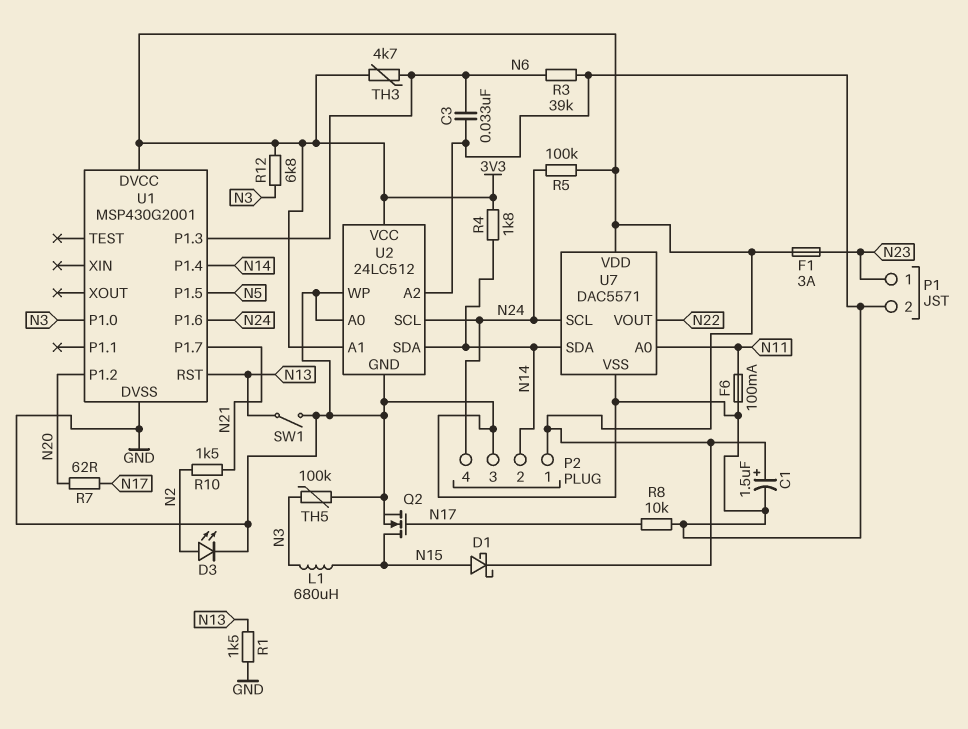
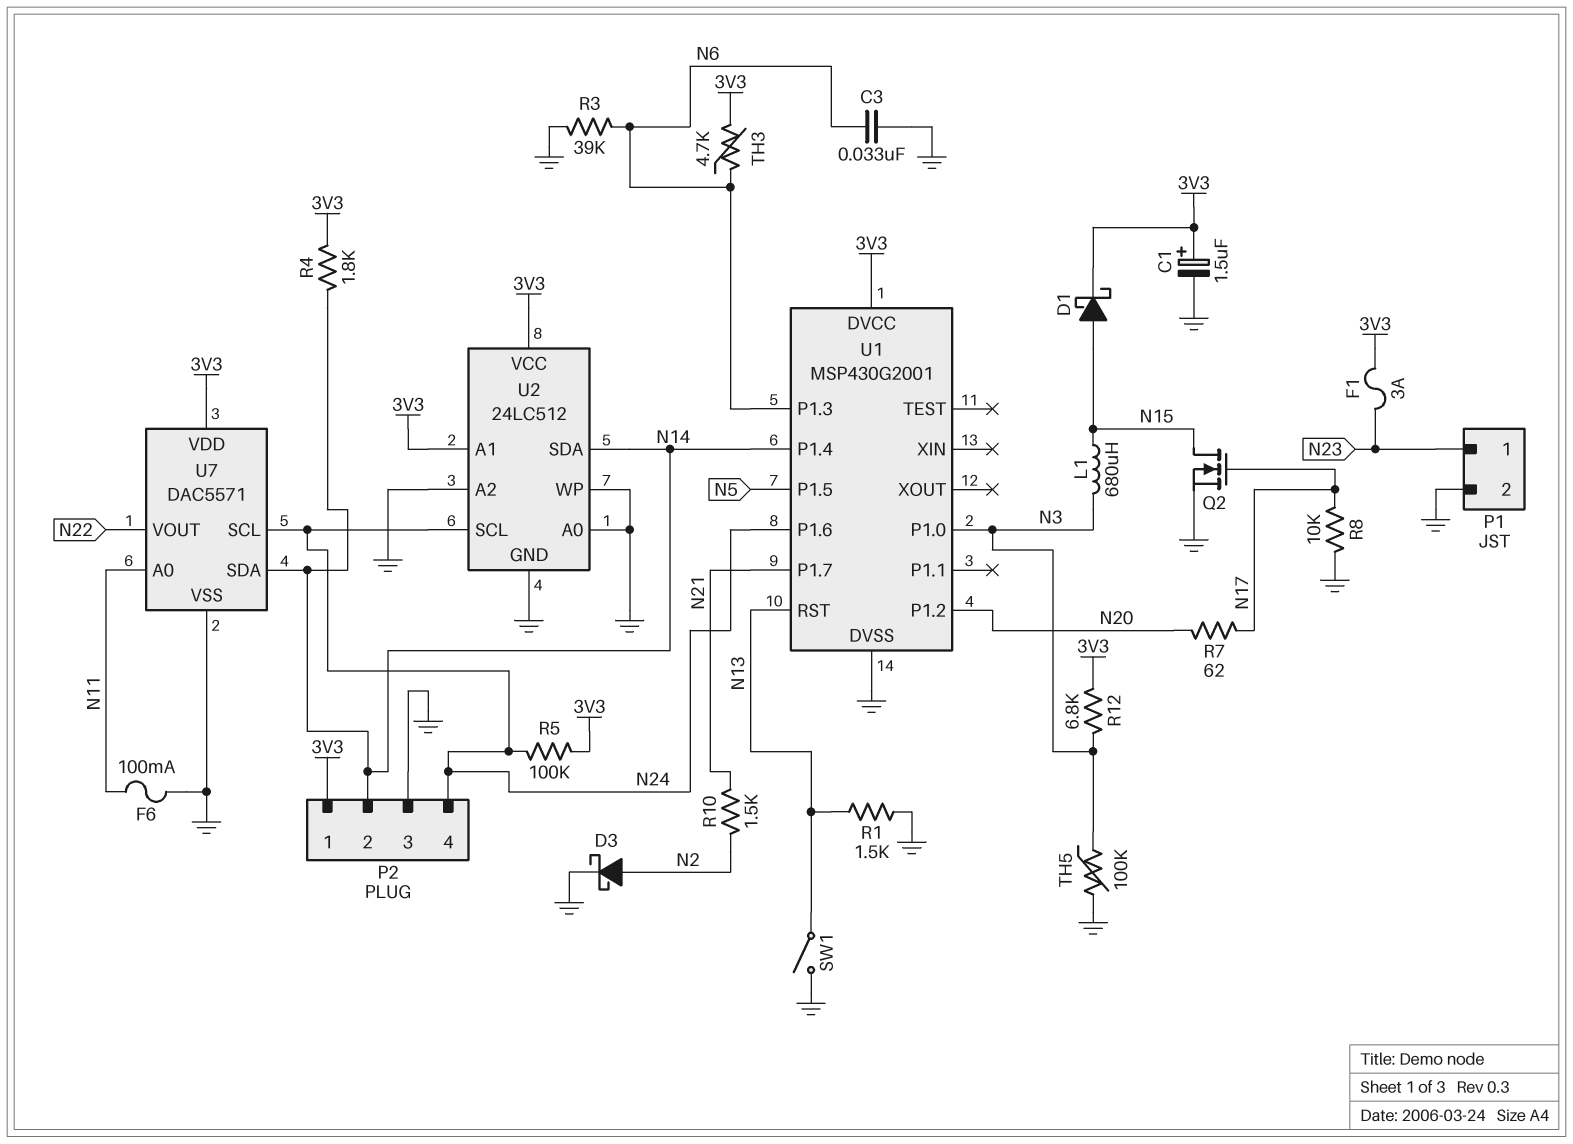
D3: LED (A N2, K GND) -> schottky (A N2, K GND)

